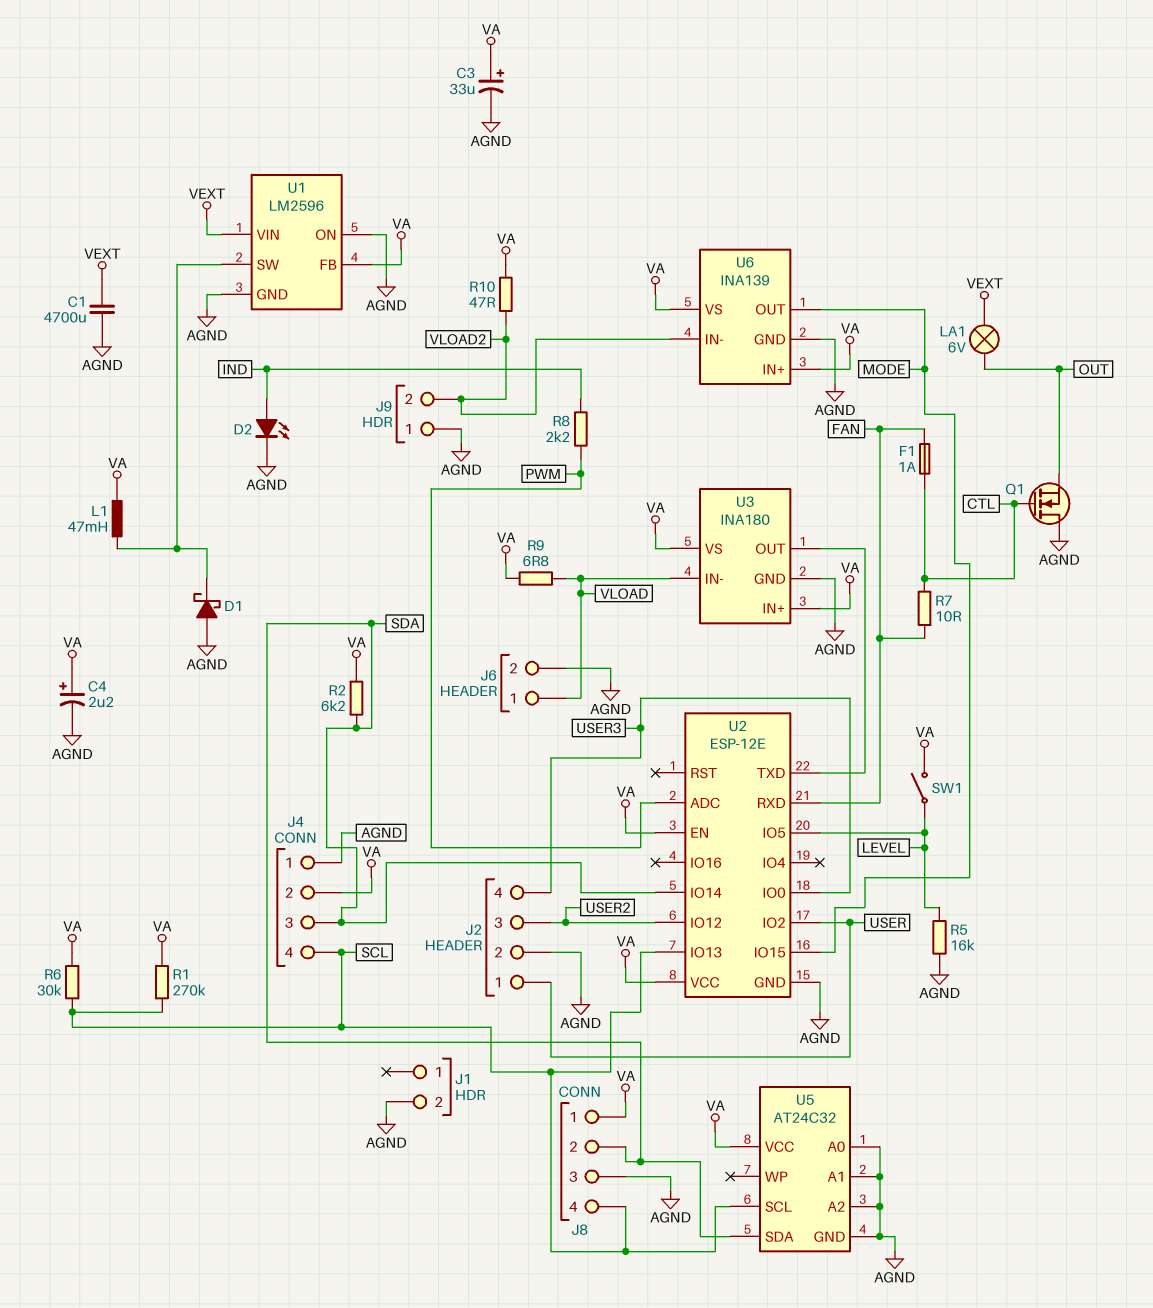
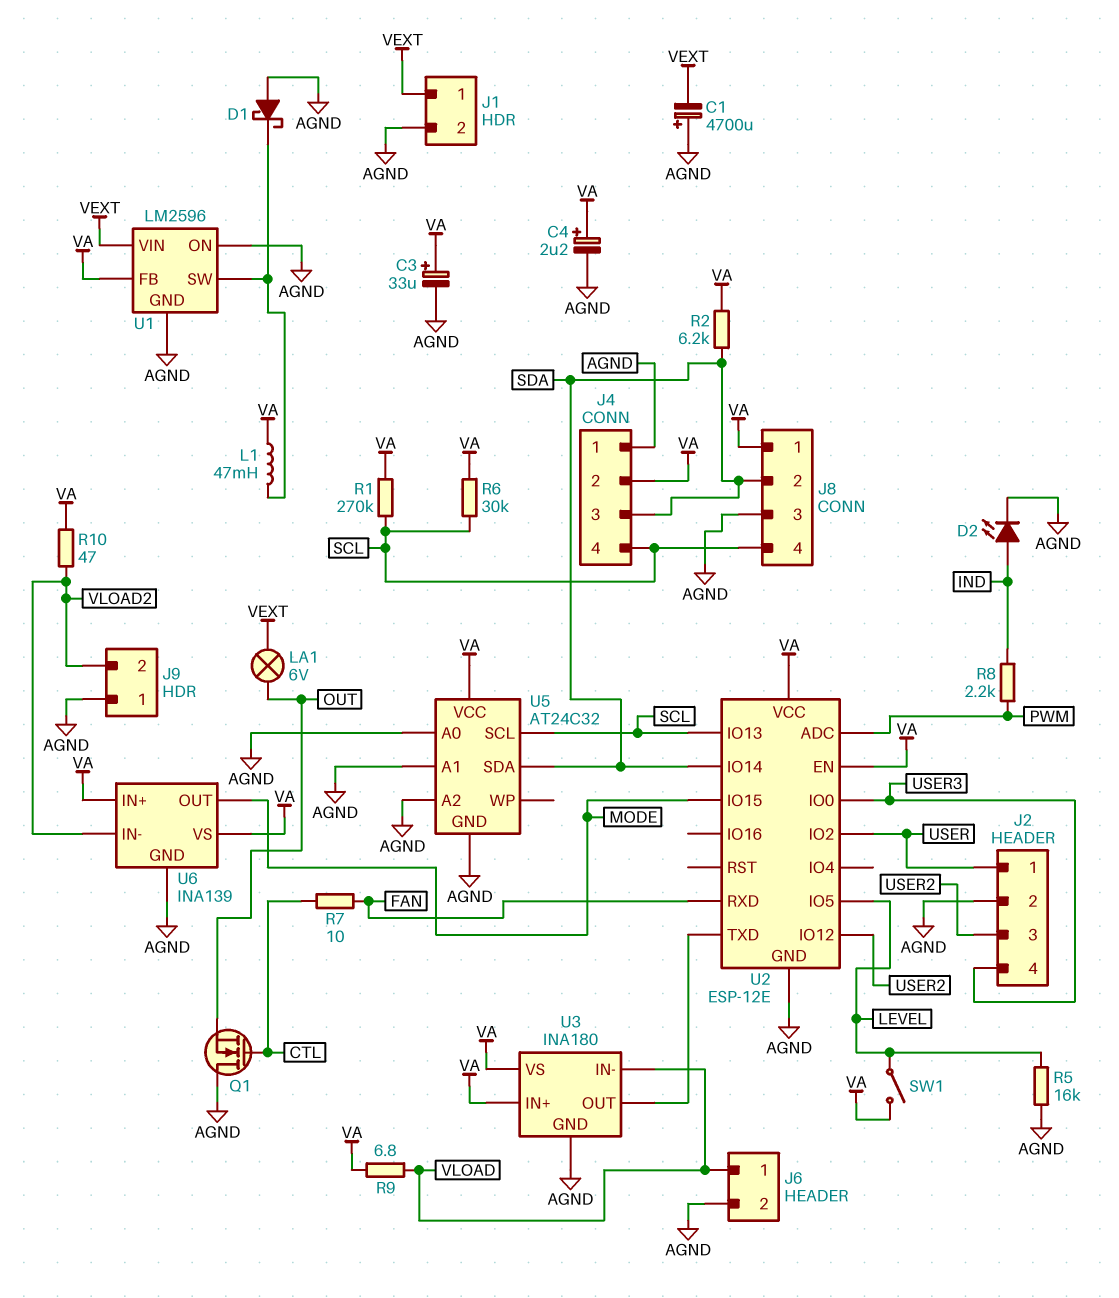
C1: 4700uF (AGND, VEXT) -> 4700uF (plus AGND, minus VEXT)
F1: 1A (CTL, FAN) -> none
J1 pin 1: none -> VEXT

